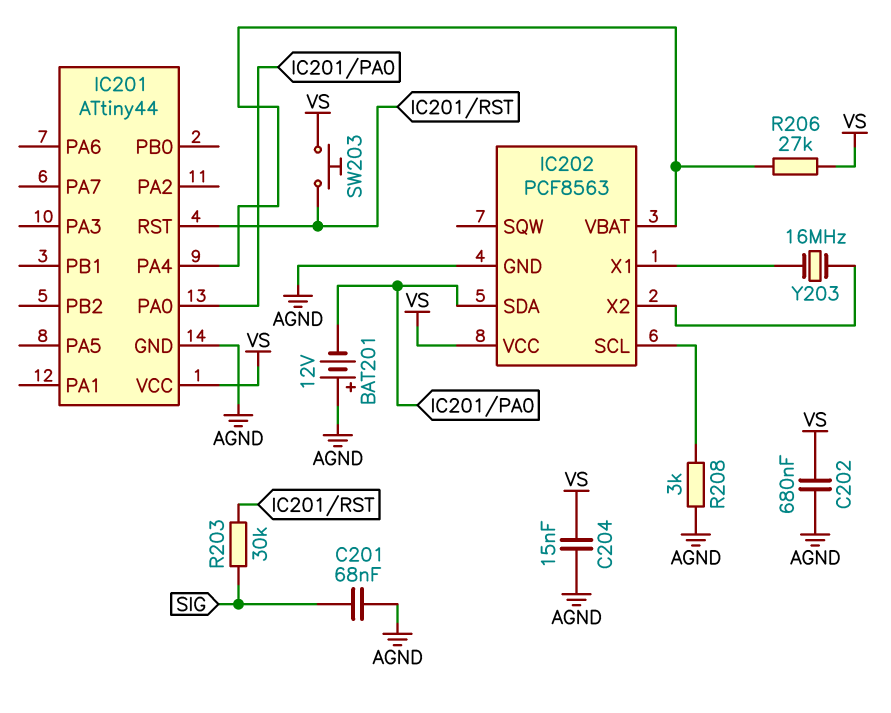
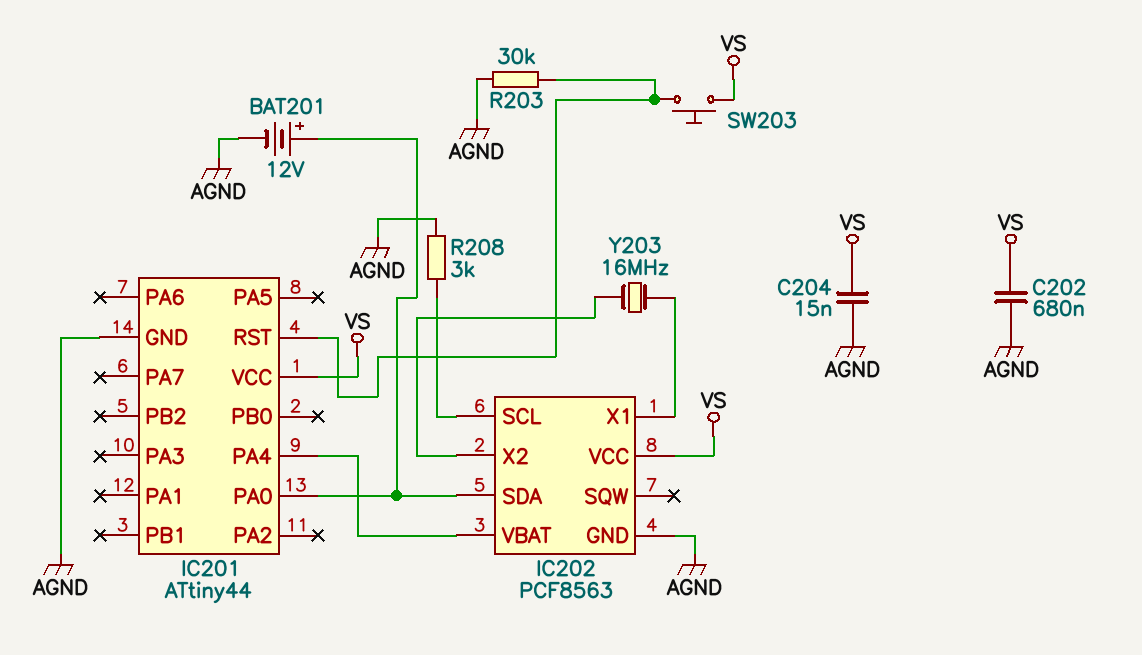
BAT201: 12V (plus AGND, minus IC201/PA0) -> 12V (plus IC201/PA0, minus AGND)
C201: 68nF (AGND, SIG) -> none
R203: 30k (IC201/RST, SIG) -> 30k (AGND, IC201/RST)
R206: 27k (IC201/PA4, VS) -> none

